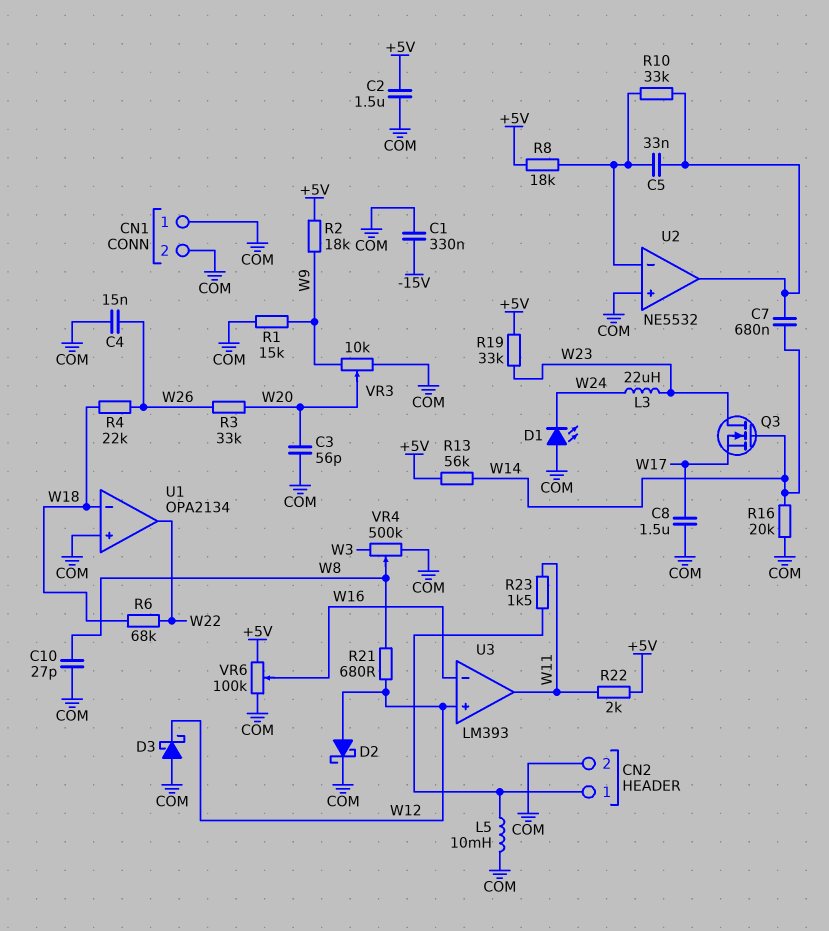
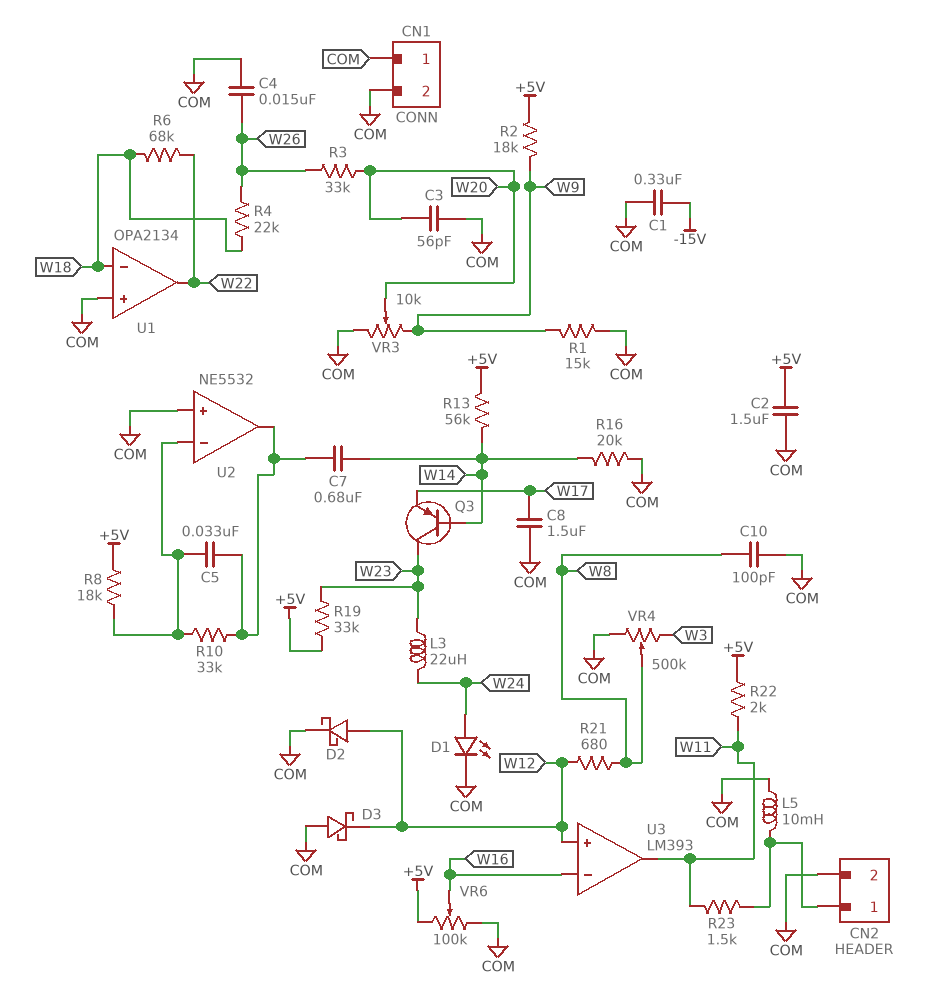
C10: 27pF (COM, W8) -> 100pF (COM, W8)
D1: LED (A COM, K W24) -> LED (A W24, K COM)
Q3: NMOS (G W14, D W23, S W17) -> PNP (B W14, C W23, E W17)

